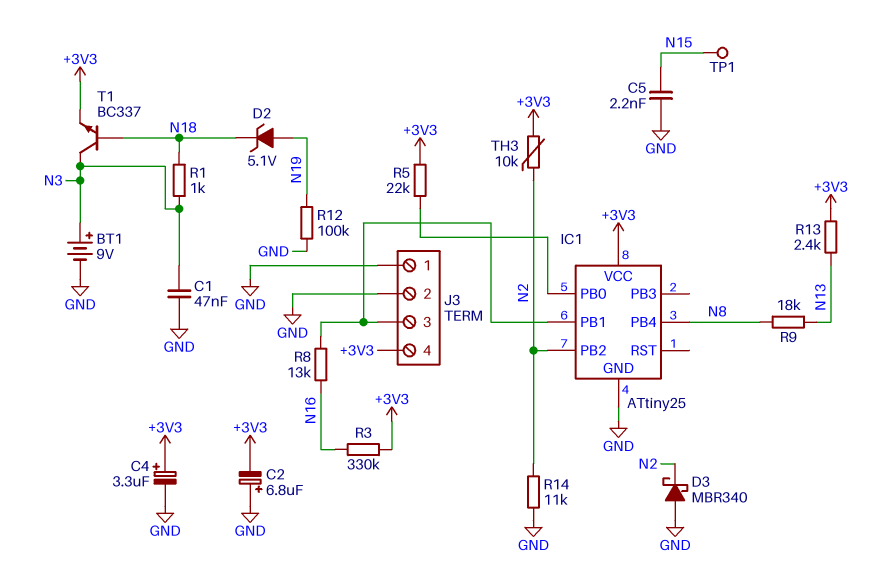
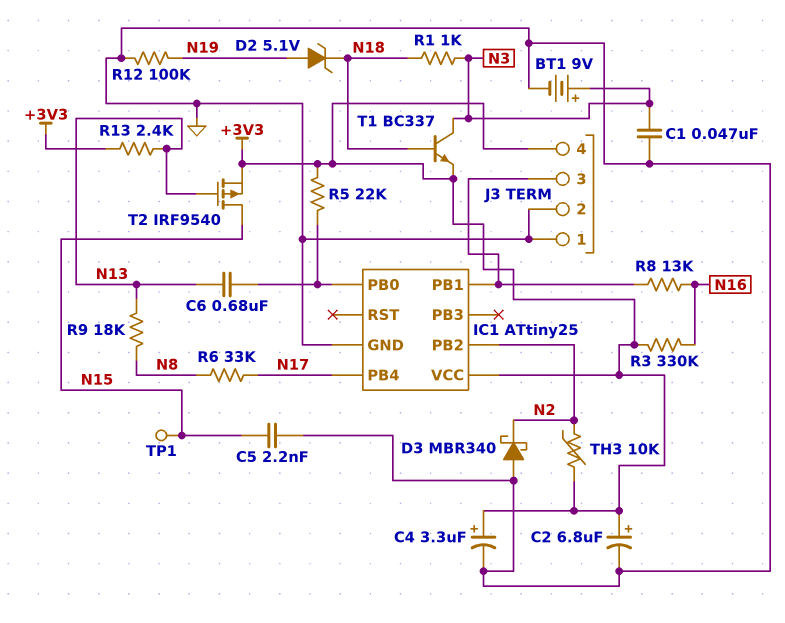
C2: 6.8uF (plus GND, minus +3V3) -> 6.8uF (plus +3V3, minus GND)
C6: none -> 680nF (IC1/PB0, N13)
IC1 pin PB4: N8 -> N17
R6: none -> 33k (N8, N17)
R14: 11k (GND, N2) -> none
T2: none -> PMOS IRF9540 (G N13, D N15, S +3V3)

